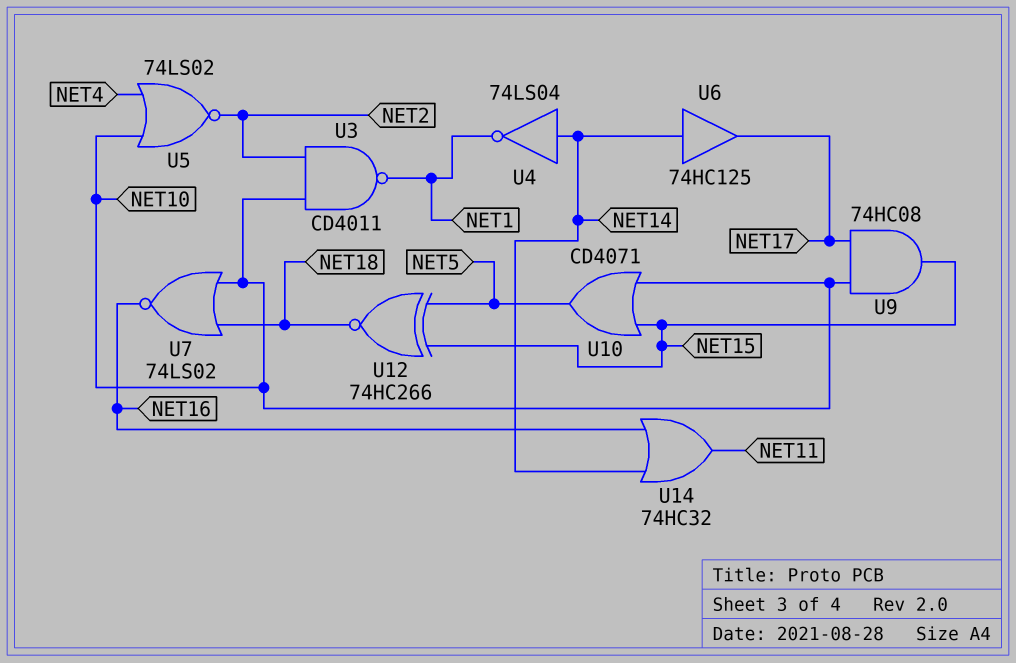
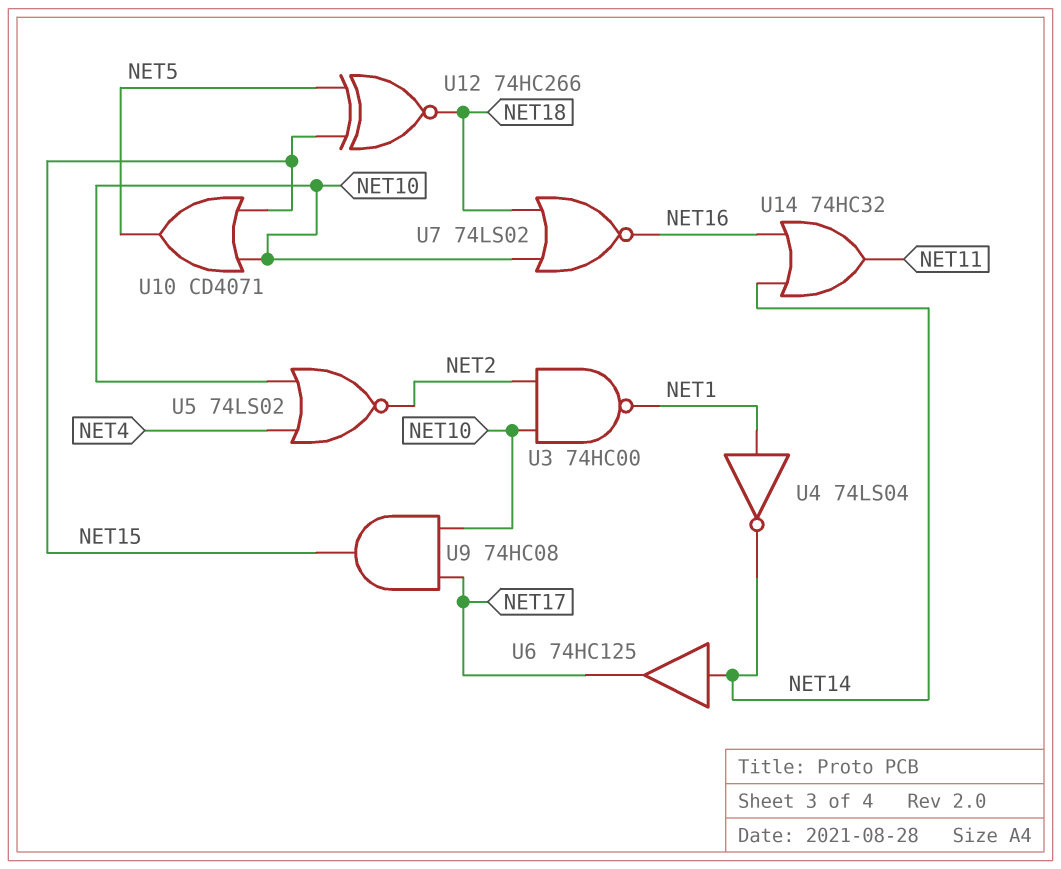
U3: NAND CD4011 (in NET2, in NET10, out NET1) -> NAND 74HC00 (in NET2, in NET10, out NET1)
U4: NOT 74LS04 (in NET14, out NET1) -> NOT 74LS04 (in NET1, out NET14)

